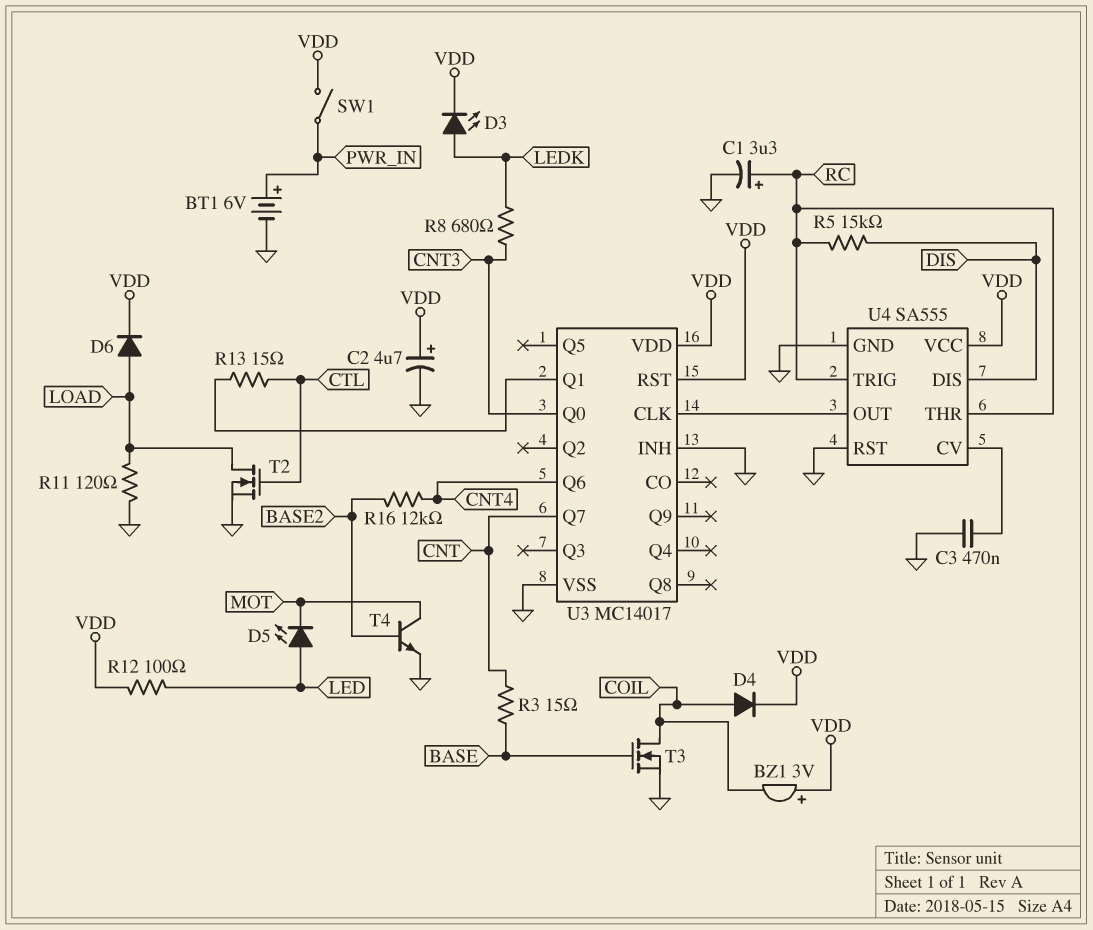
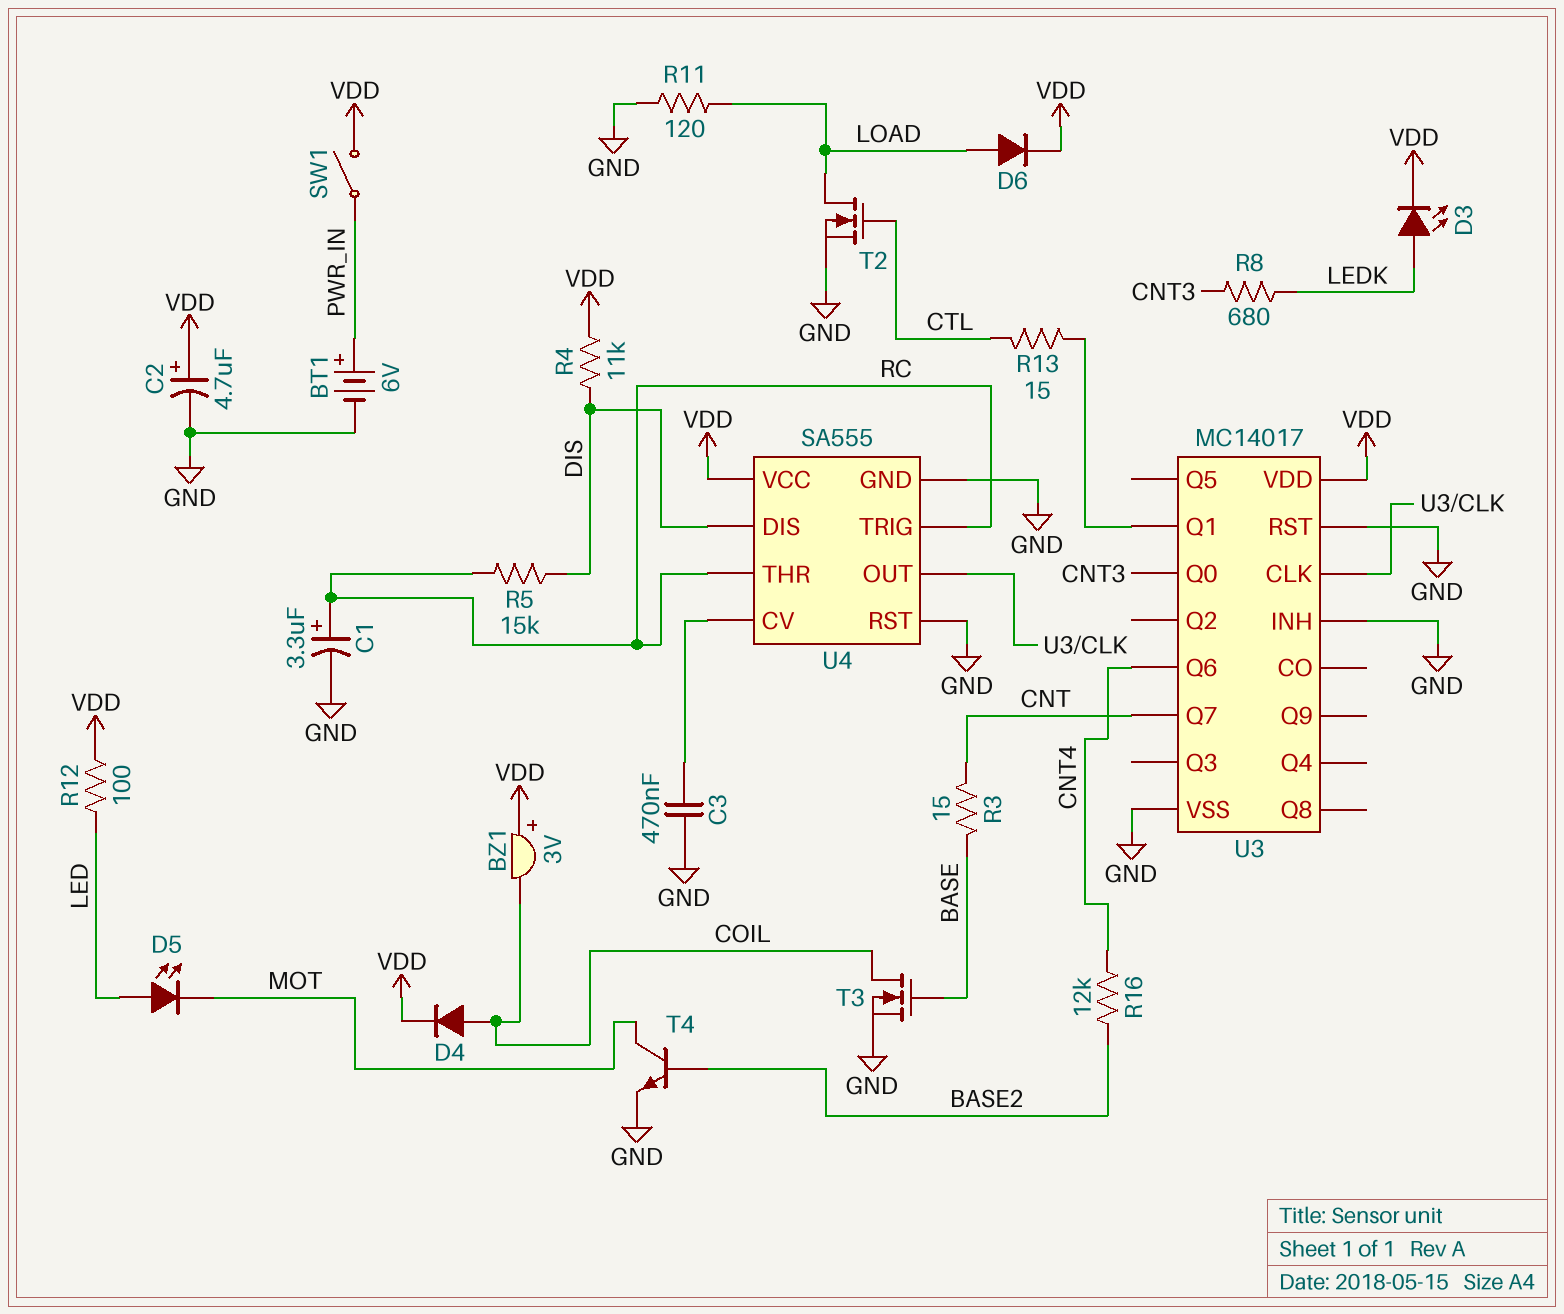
R4: none -> 11k (DIS, VDD)
U3 pin RST: VDD -> GND

